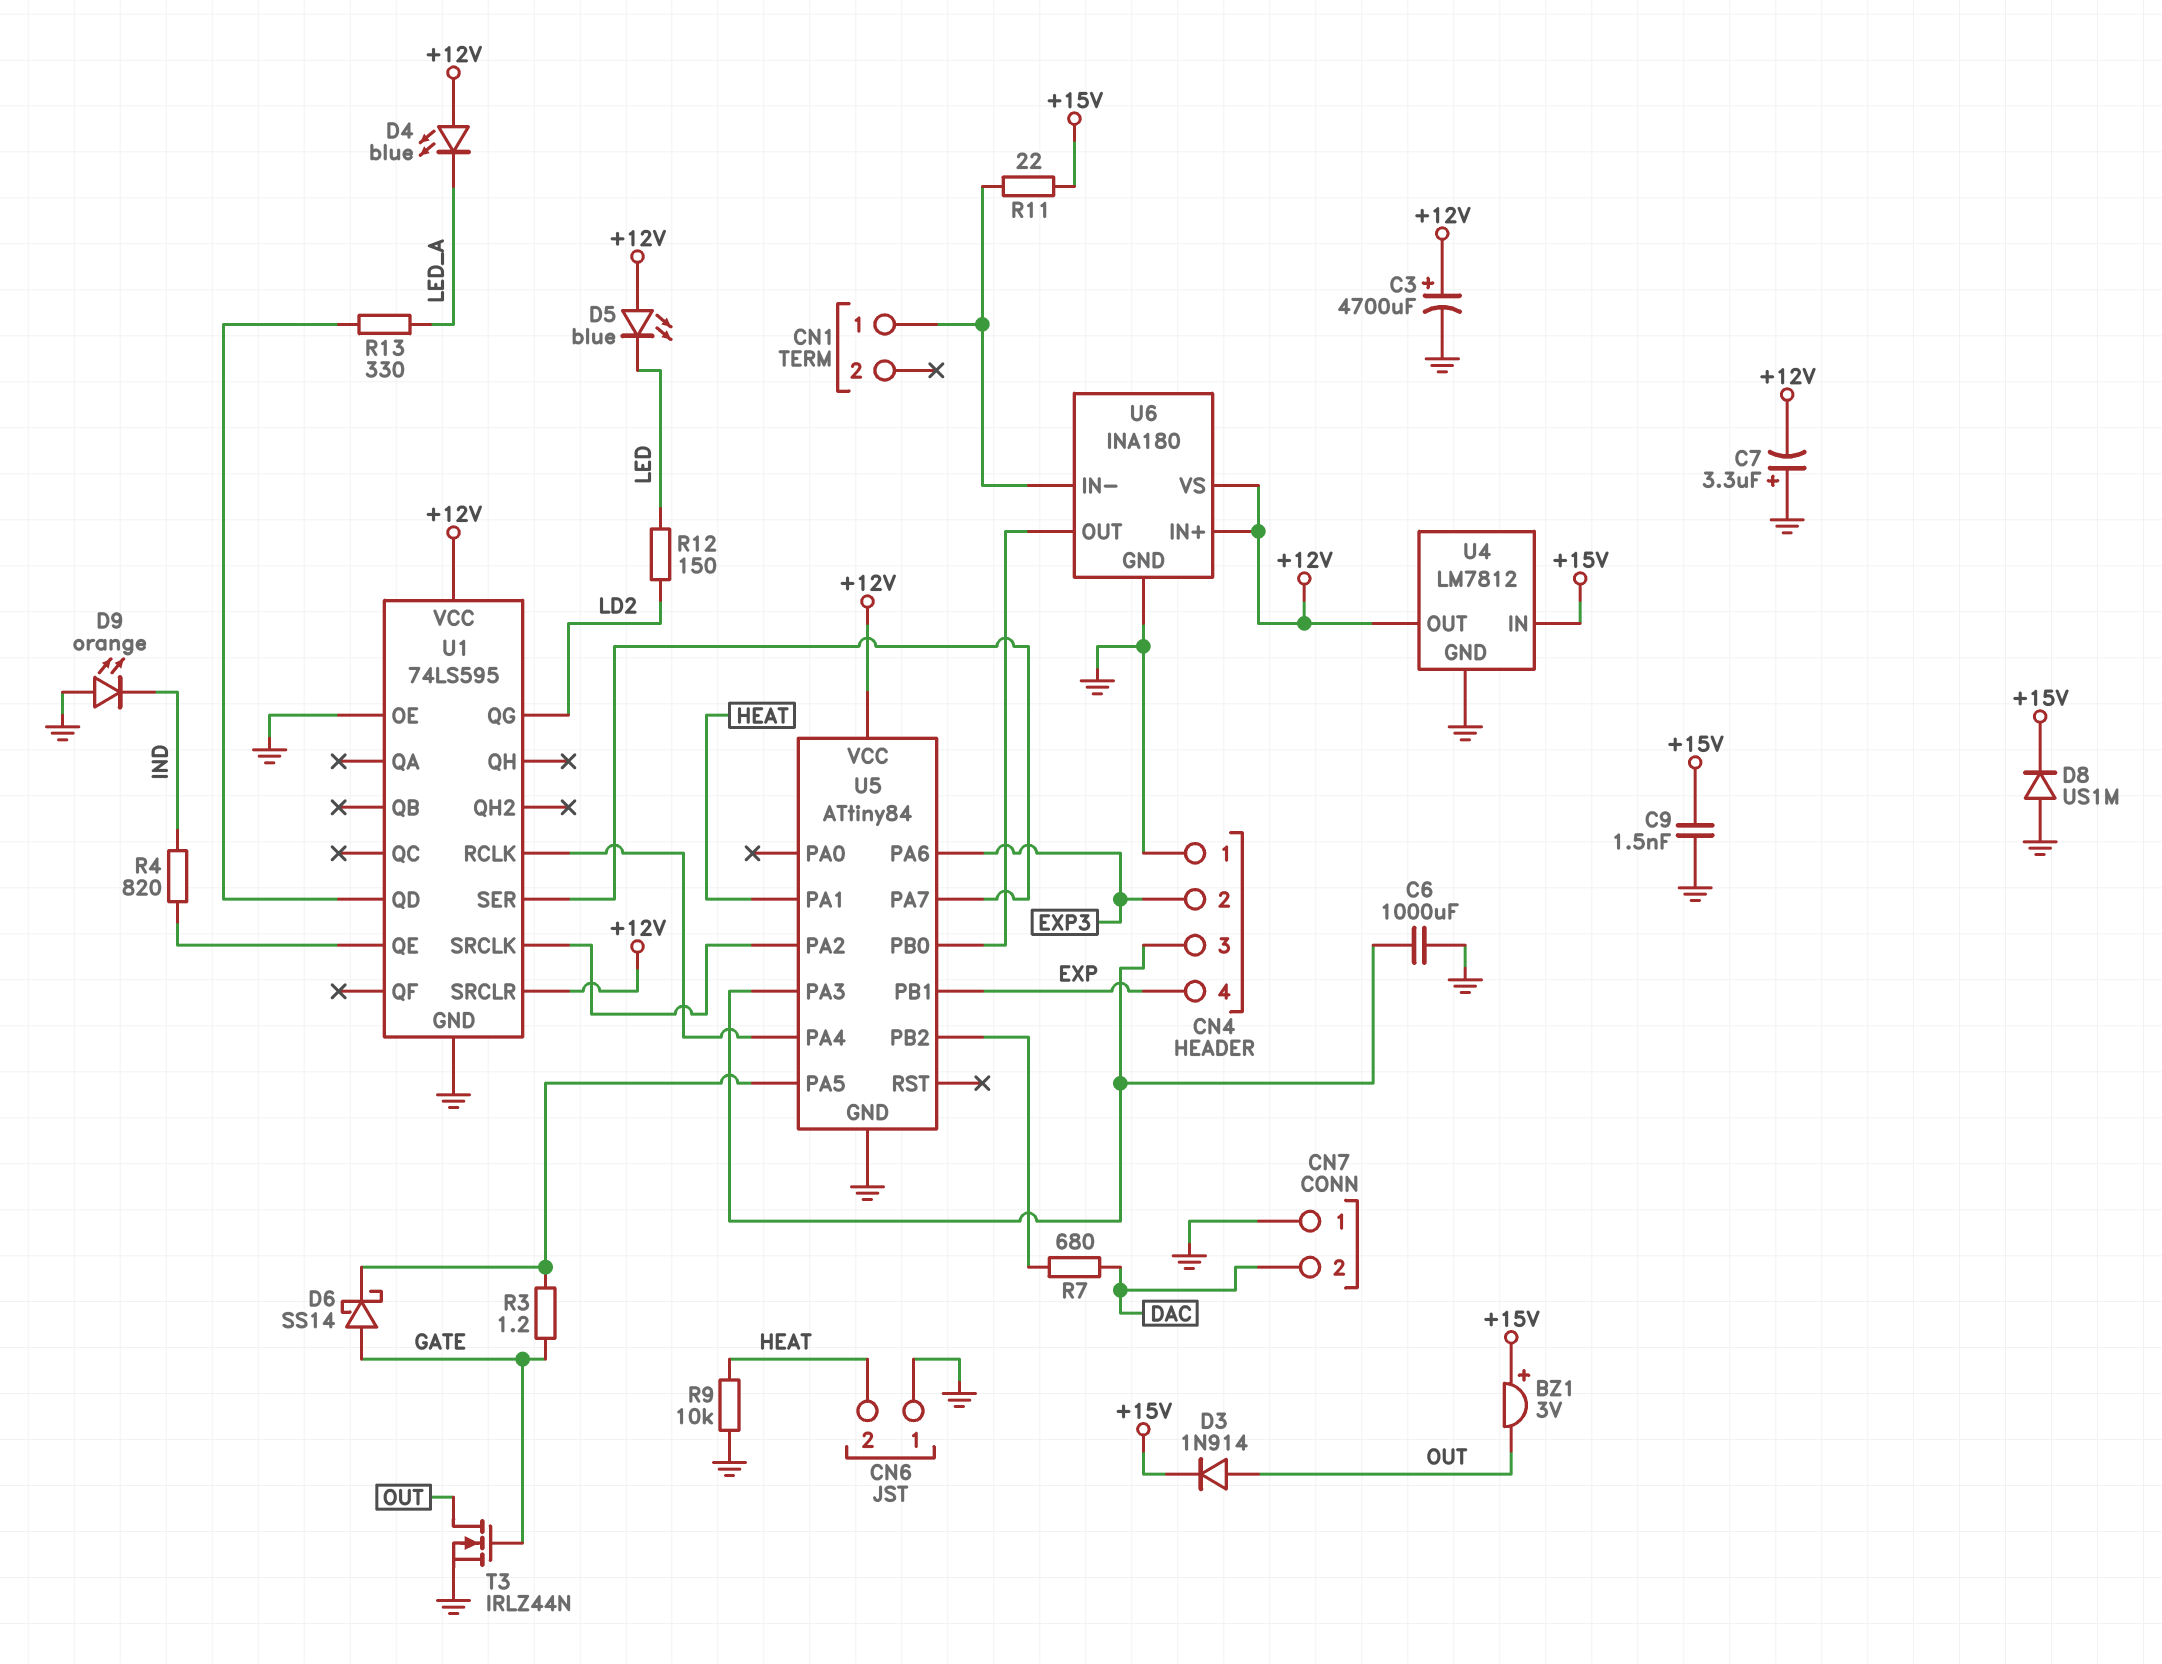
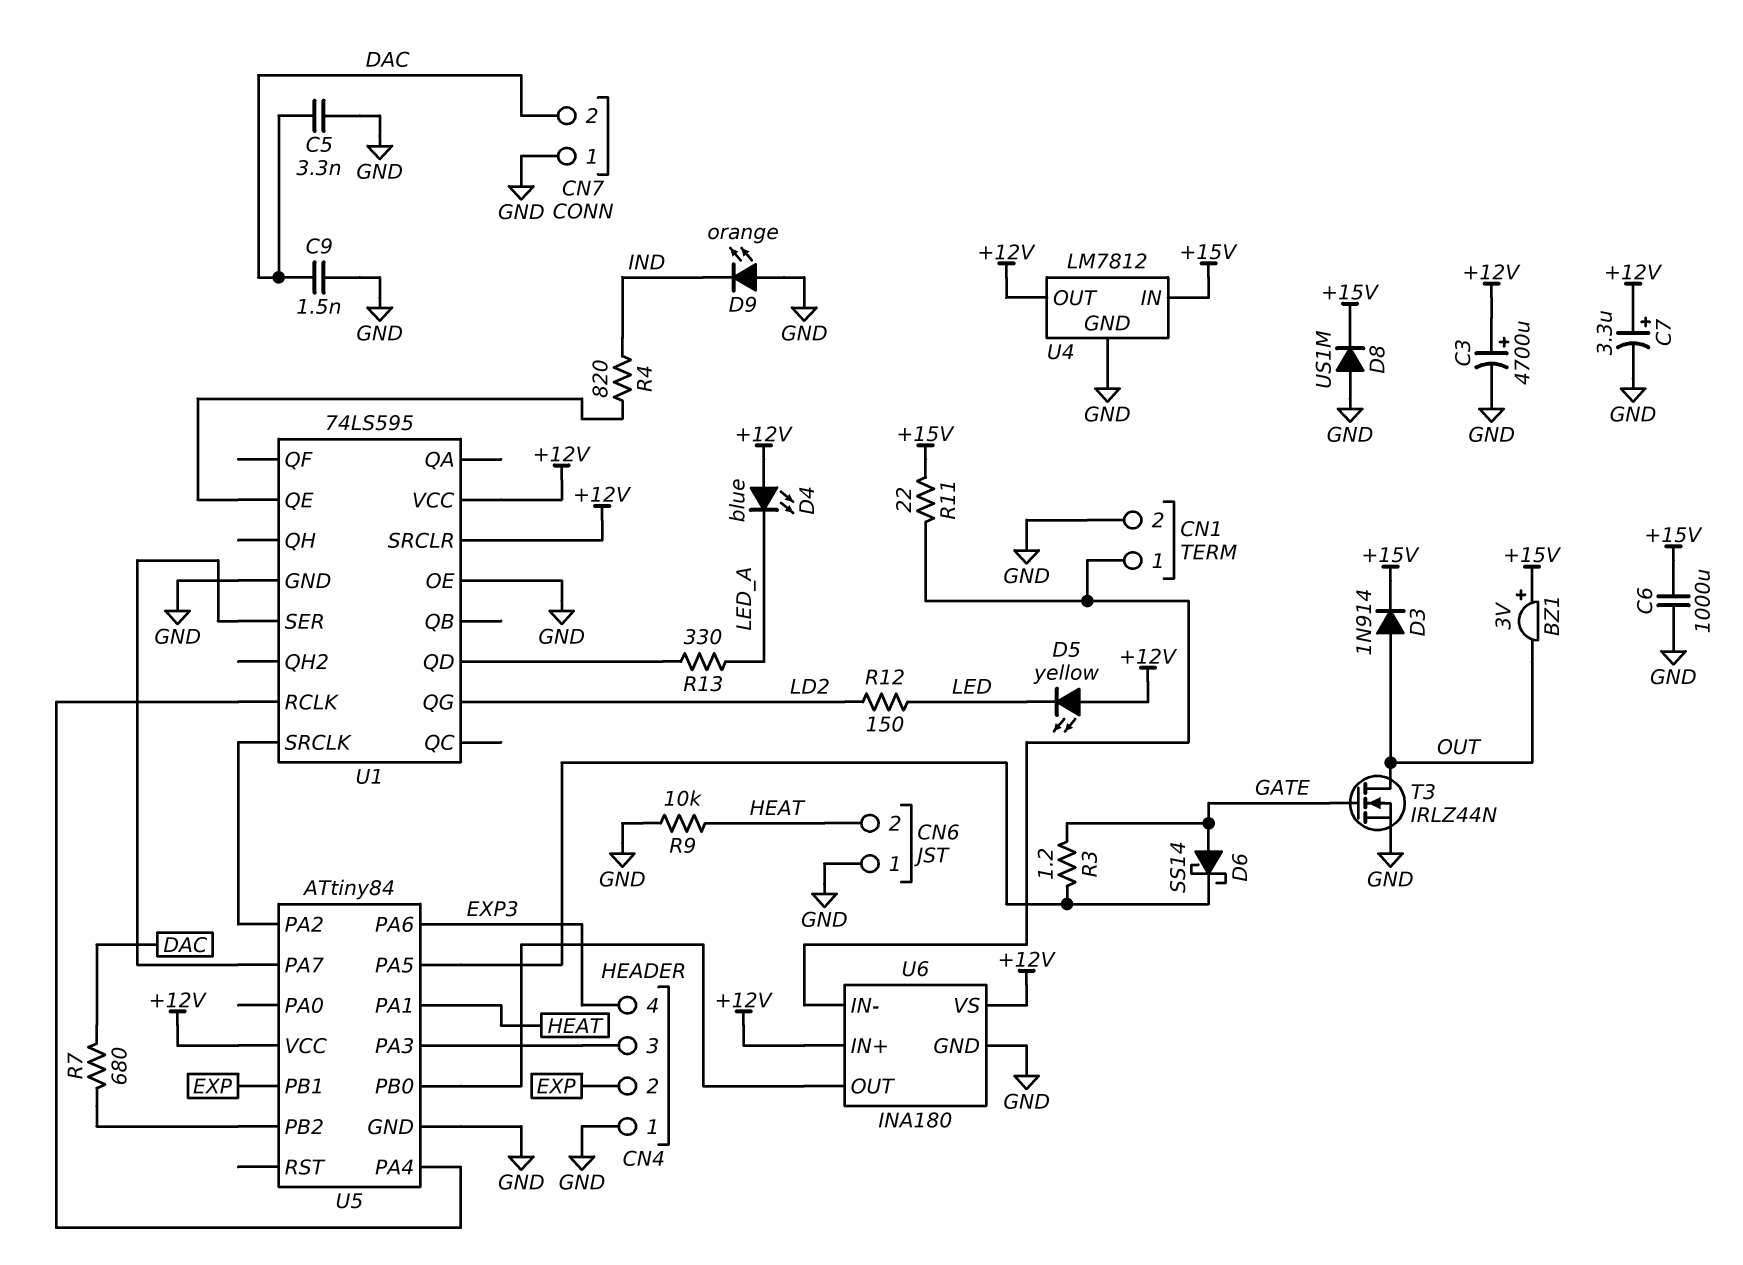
C5: none -> 3.3nF (DAC, GND)
C6: 1000uF (CN4/3, GND) -> 1000uF (+15V, GND)
C7: 3.3uF (plus GND, minus +12V) -> 3.3uF (plus +12V, minus GND)
C9: 1.5nF (+15V, GND) -> 1.5nF (DAC, GND)
CN1 pin 2: none -> GND
CN4 pin 2: EXP3 -> EXP
CN4 pin 4: EXP -> EXP3
D5: LED blue (A +12V, K LED) -> LED yellow (A +12V, K LED)

